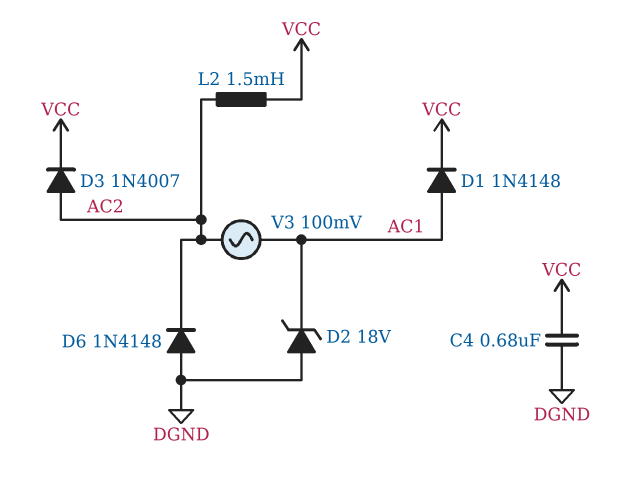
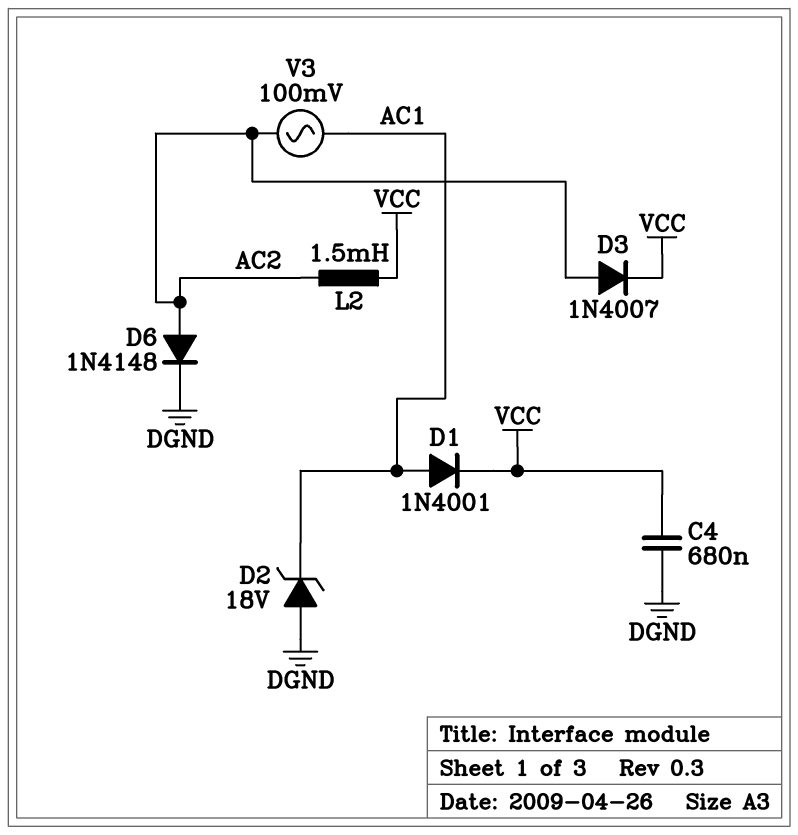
D1: diode 1N4148 (A AC1, K VCC) -> diode 1N4001 (A AC1, K VCC)
D6: diode 1N4148 (A DGND, K AC2) -> diode 1N4148 (A AC2, K DGND)

